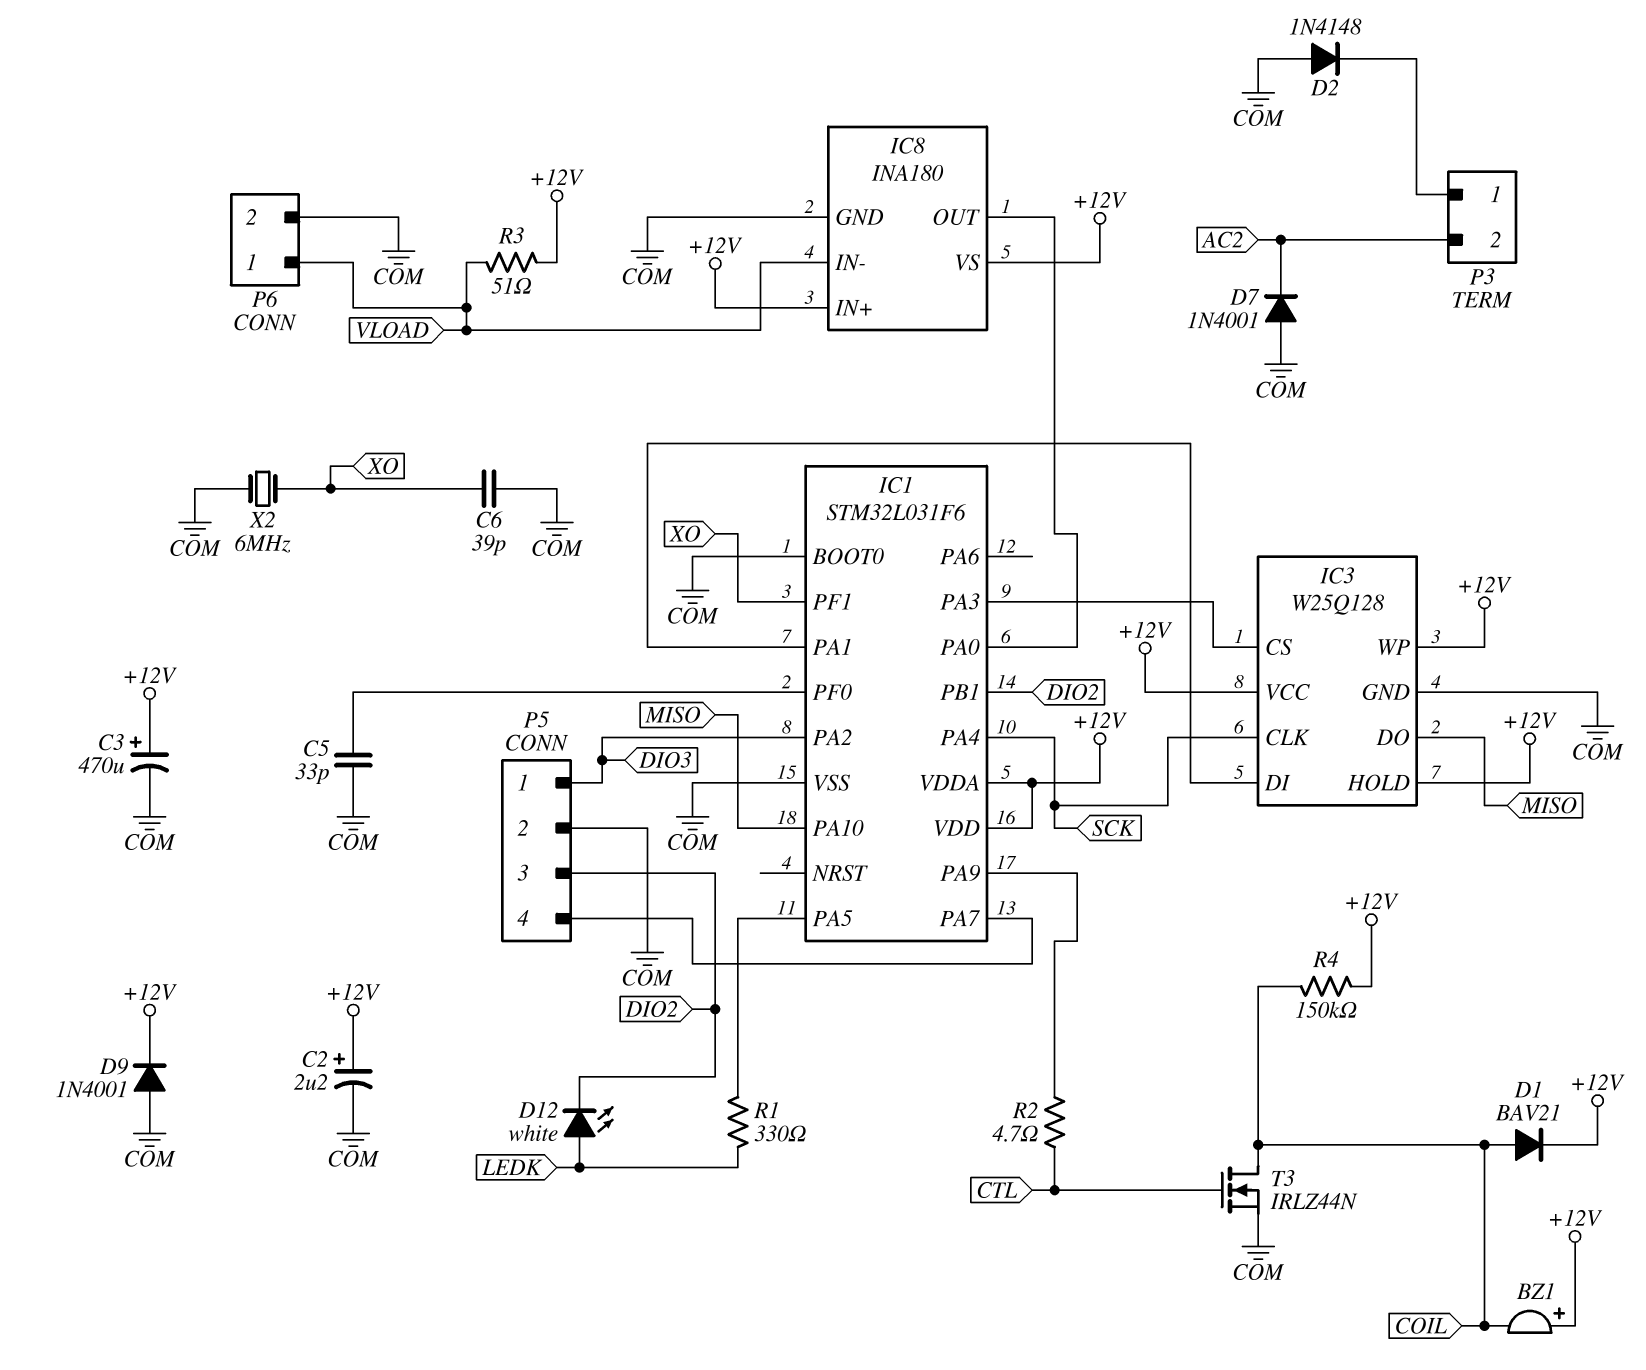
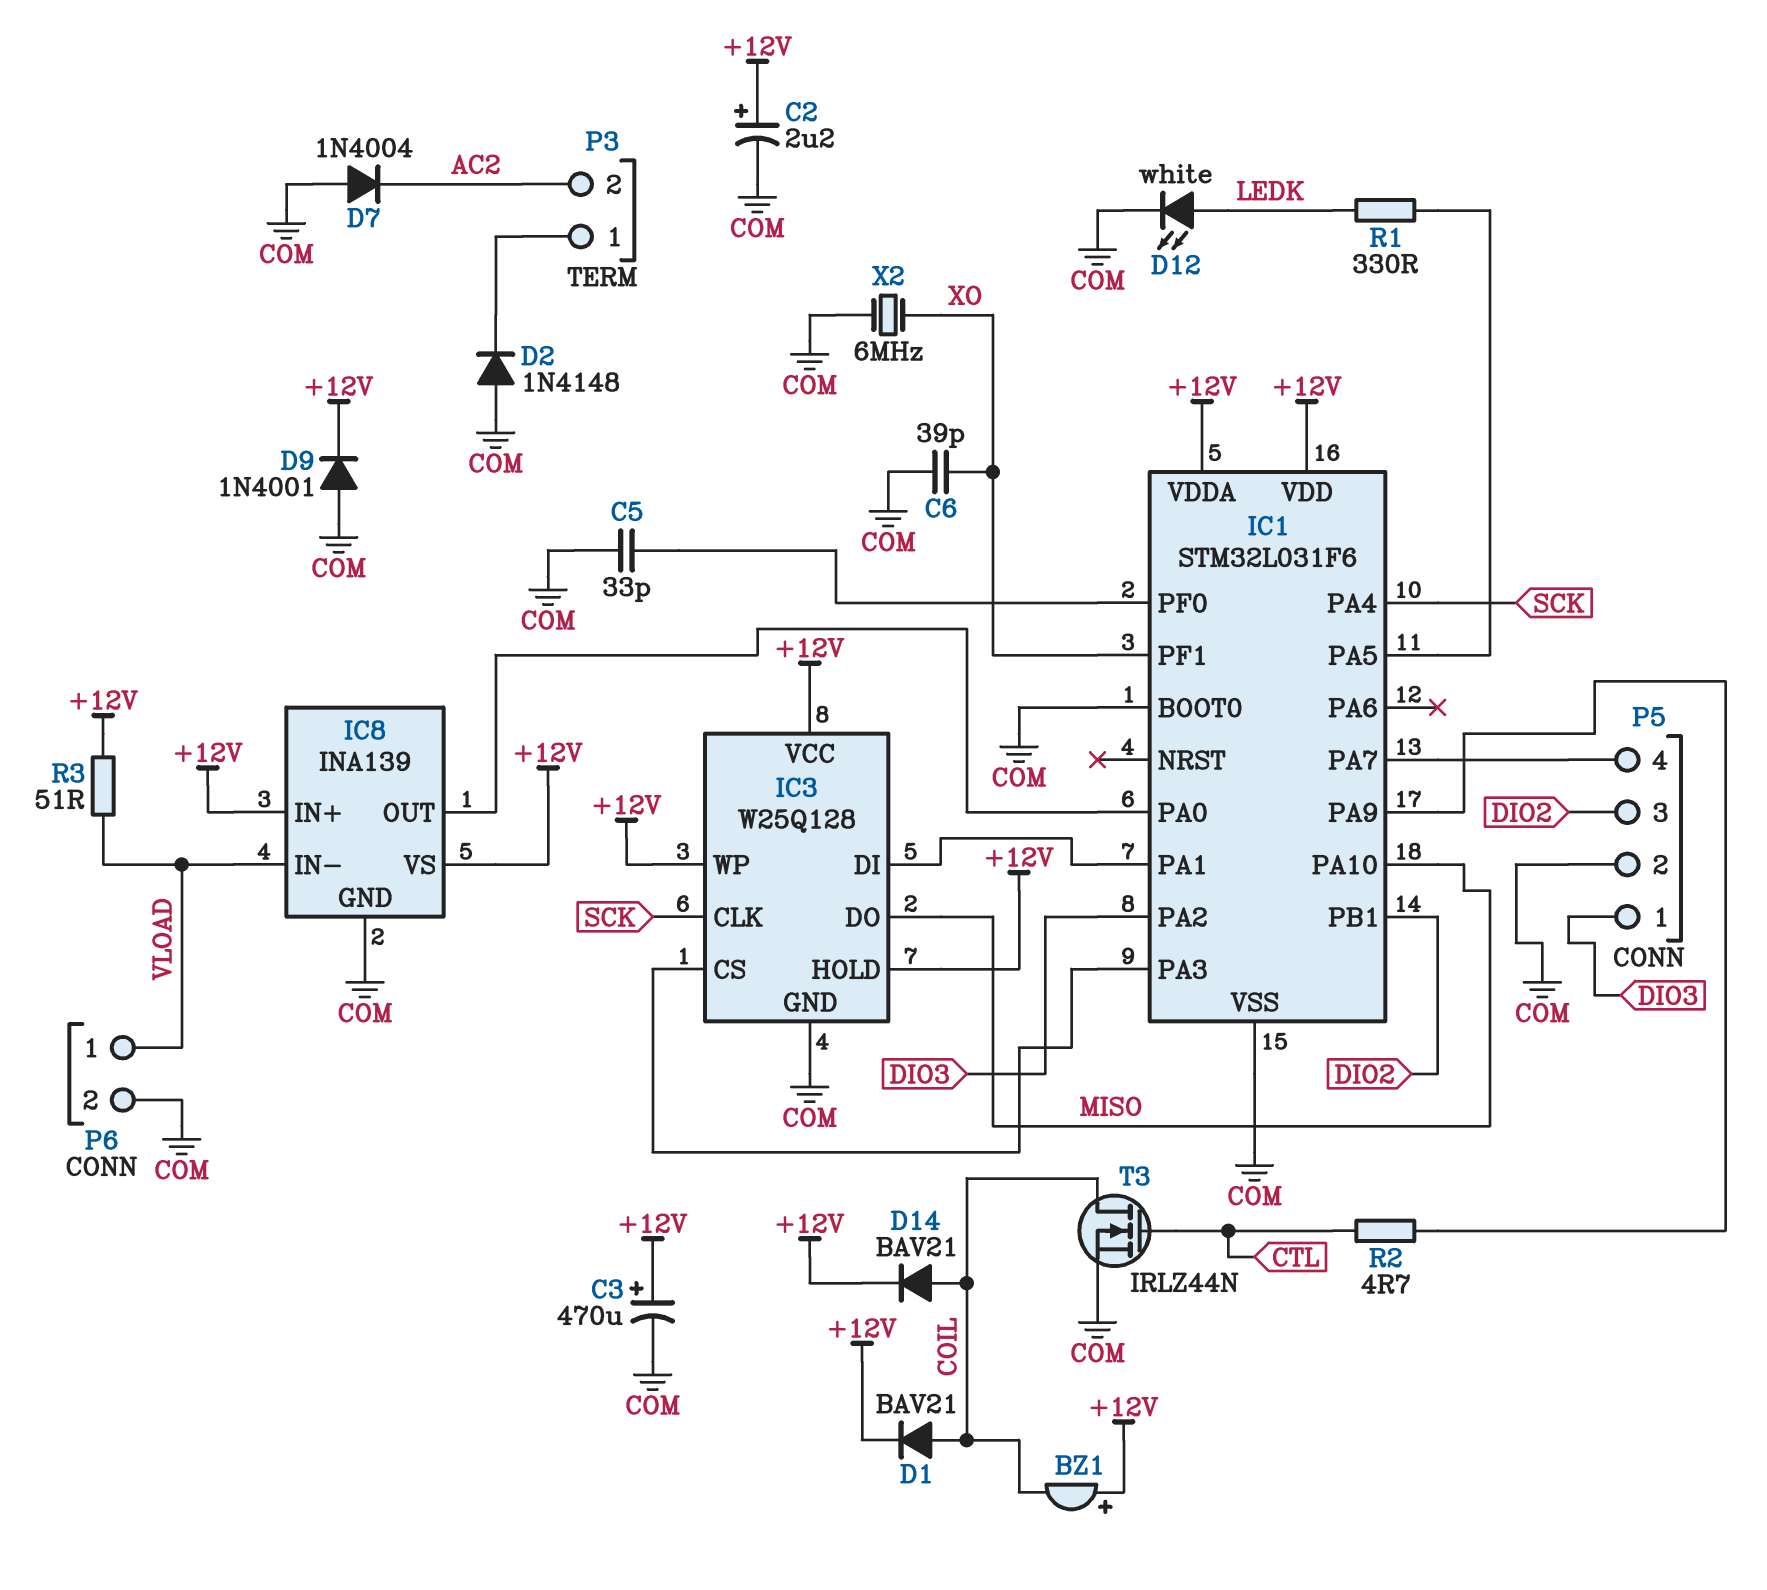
D7: diode 1N4001 (A COM, K AC2) -> diode 1N4004 (A COM, K AC2)
D12: LED white (A LEDK, K DIO2) -> LED white (A LEDK, K COM)
D14: none -> diode BAV21 (A COIL, K +12V)
IC8: INA180 -> INA139
R4: 150k (+12V, COIL) -> none

